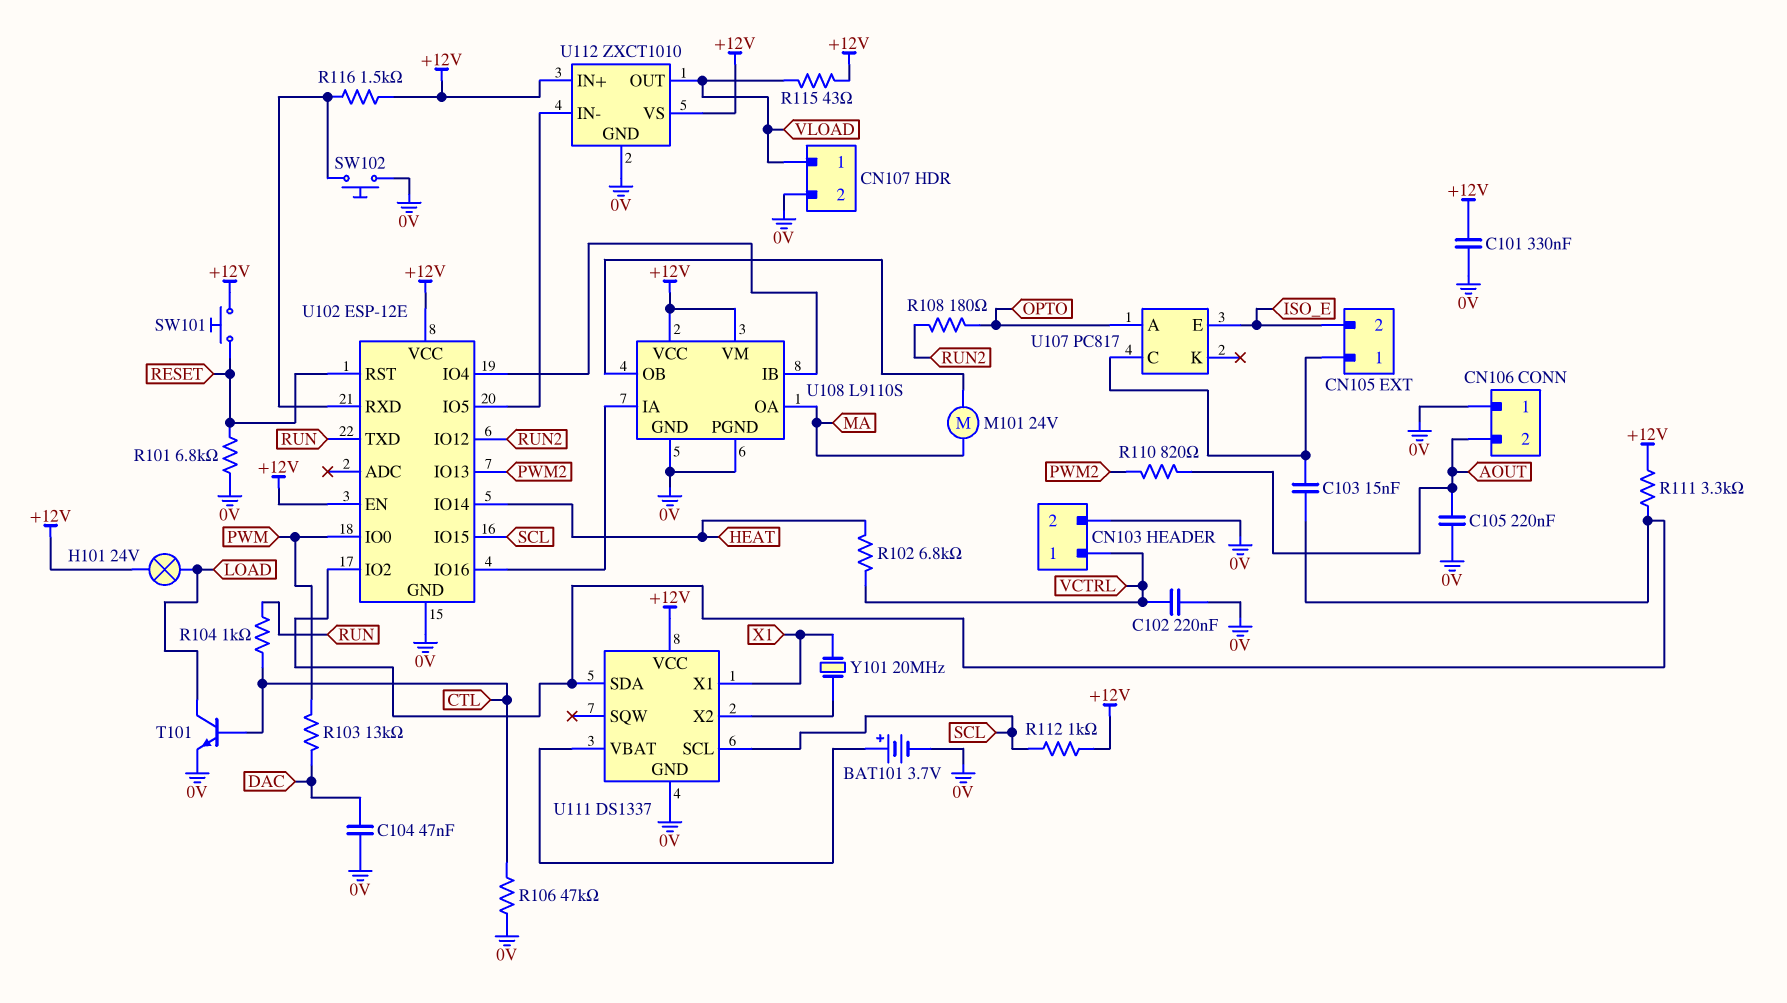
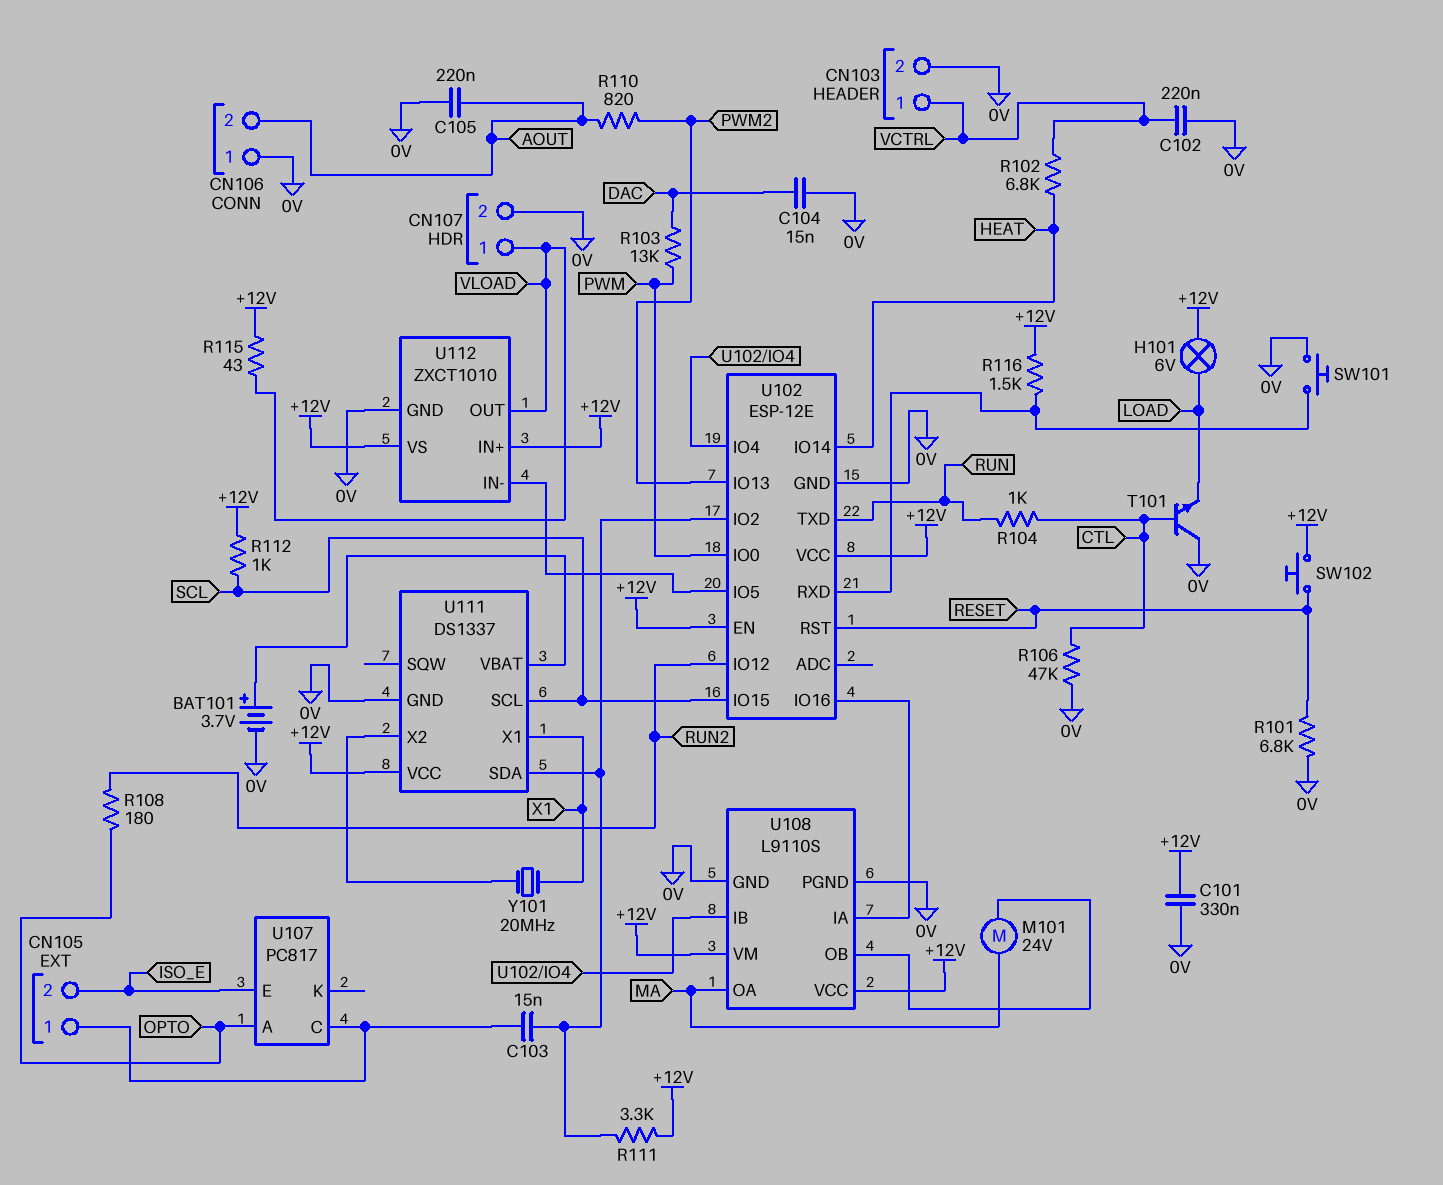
C104: 47nF (0V, DAC) -> 15nF (0V, DAC)
H101: lamp 24V (+12V, LOAD) -> lamp 6V (+12V, LOAD)
SW101: button (+12V, RESET) -> button (0V, U102/RXD)
SW102: button (0V, U102/RXD) -> button (+12V, RESET)
T101: NPN (B CTL, C LOAD, E 0V) -> NPN (B CTL, C 0V, E LOAD)

